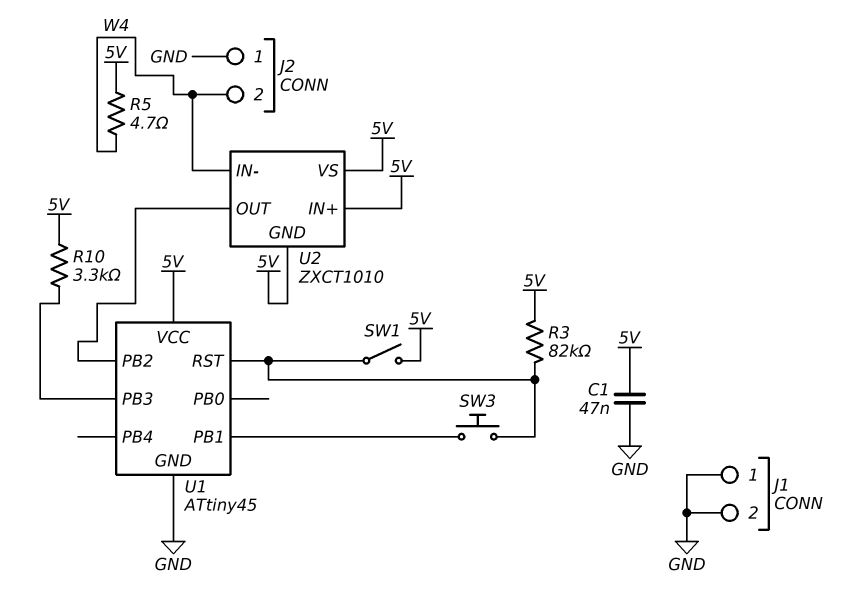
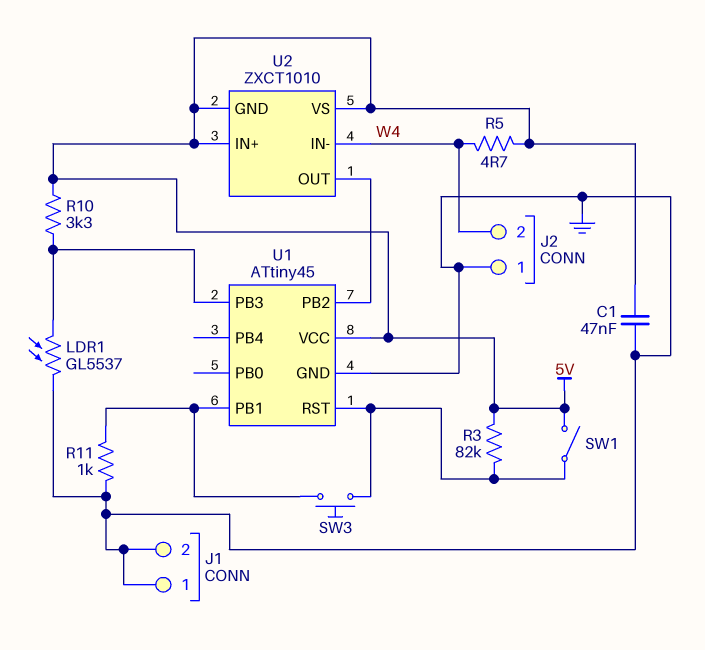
LDR1: none -> GL5537 (GND, U1/PB3)
R11: none -> 1k (GND, U1/PB1)

